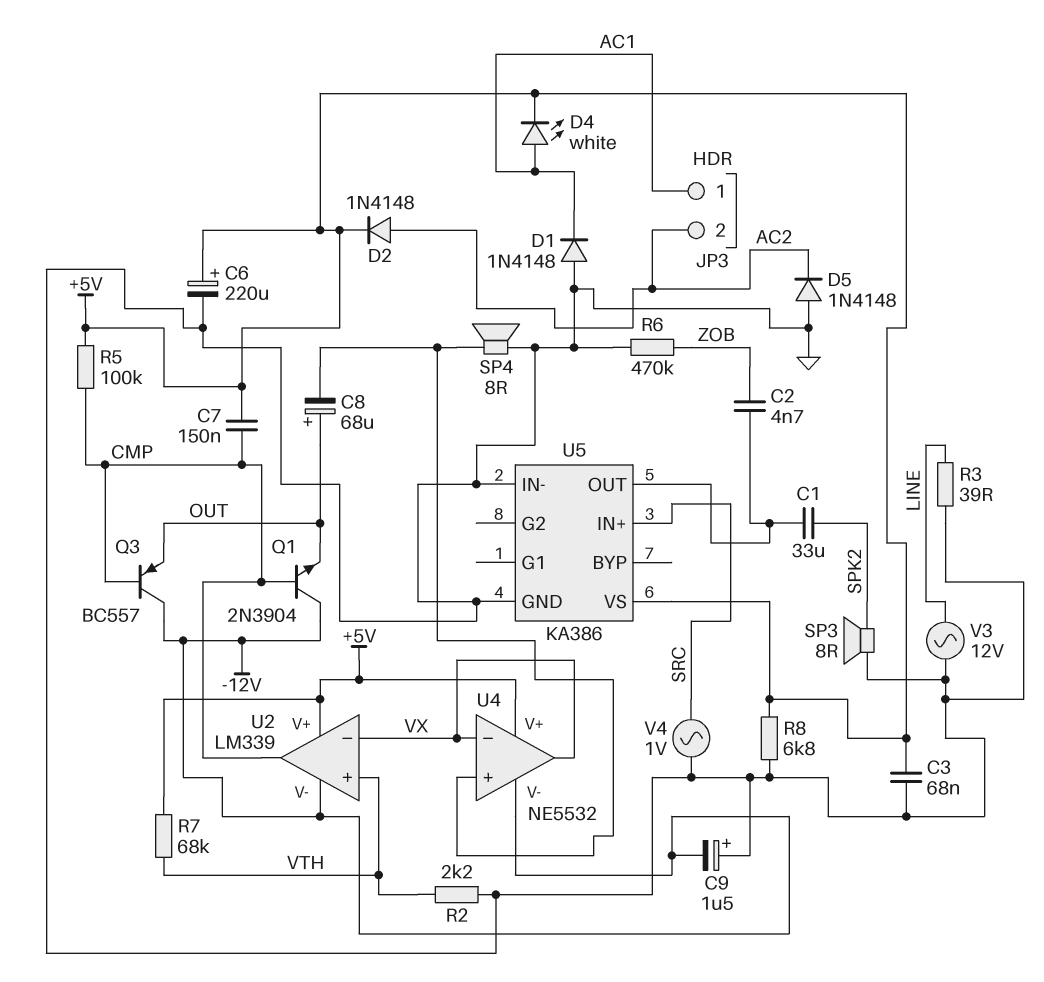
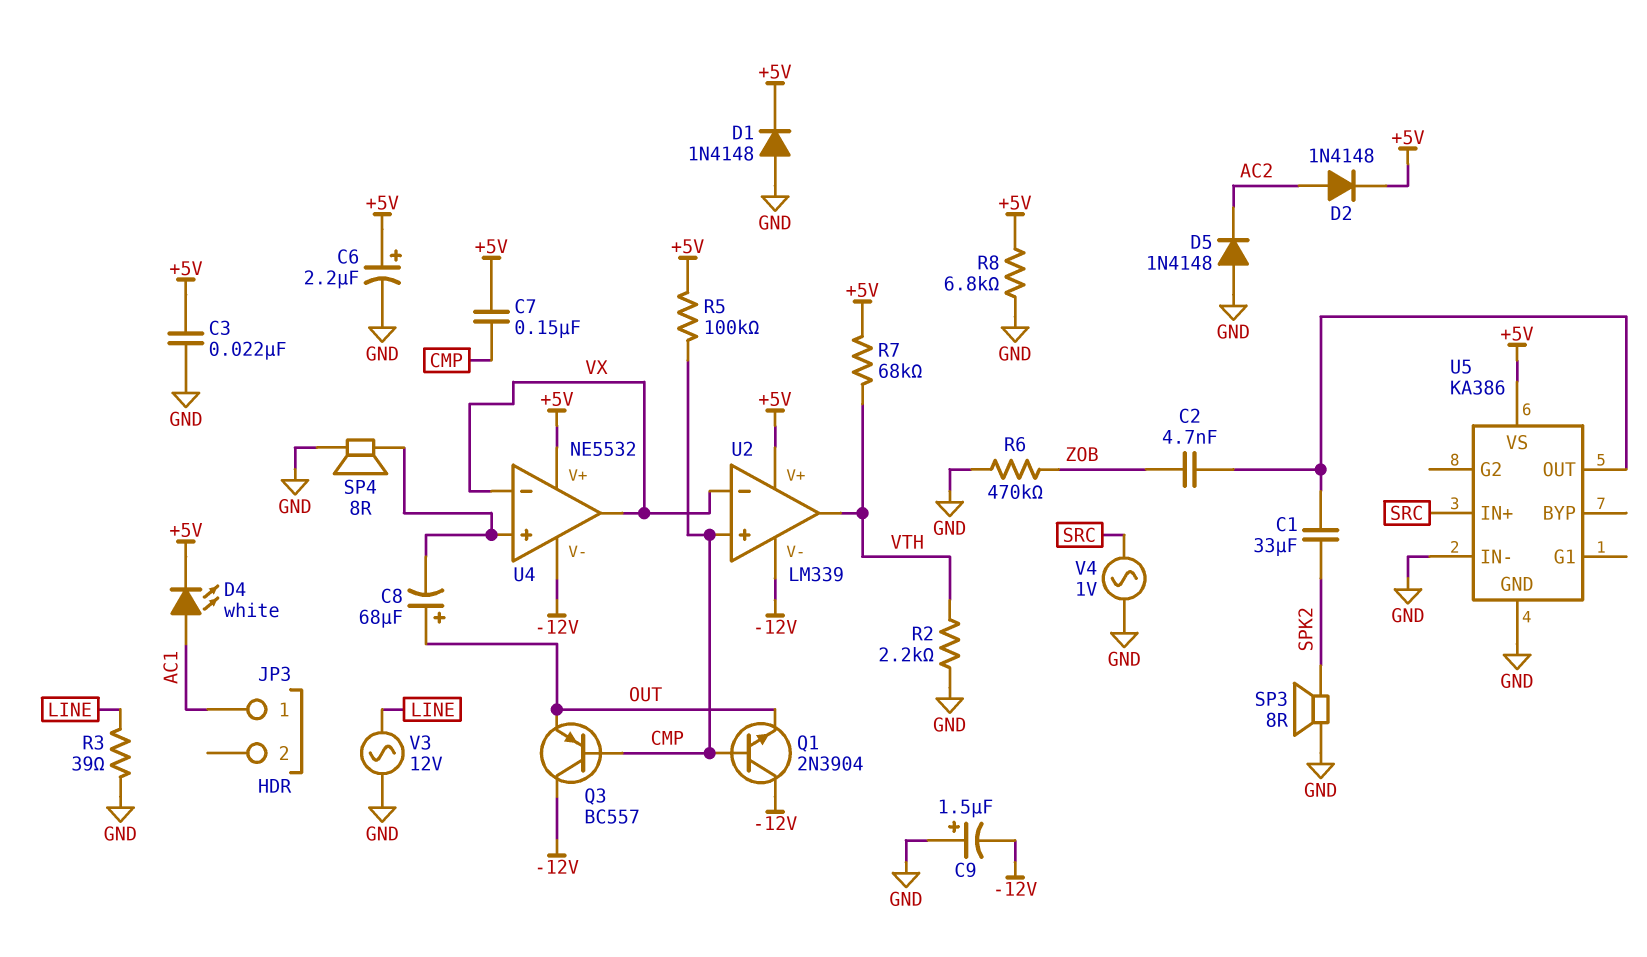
C3: 68nF (+5V, GND) -> 22nF (+5V, GND)
C6: 220uF (plus +5V, minus GND) -> 2.2uF (plus +5V, minus GND)
D1: diode 1N4148 (A GND, K AC1) -> diode 1N4148 (A GND, K +5V)
JP3 pin 2: AC2 -> none
U2 pin in+: VTH -> CMP
U2 pin out: CMP -> VTH

